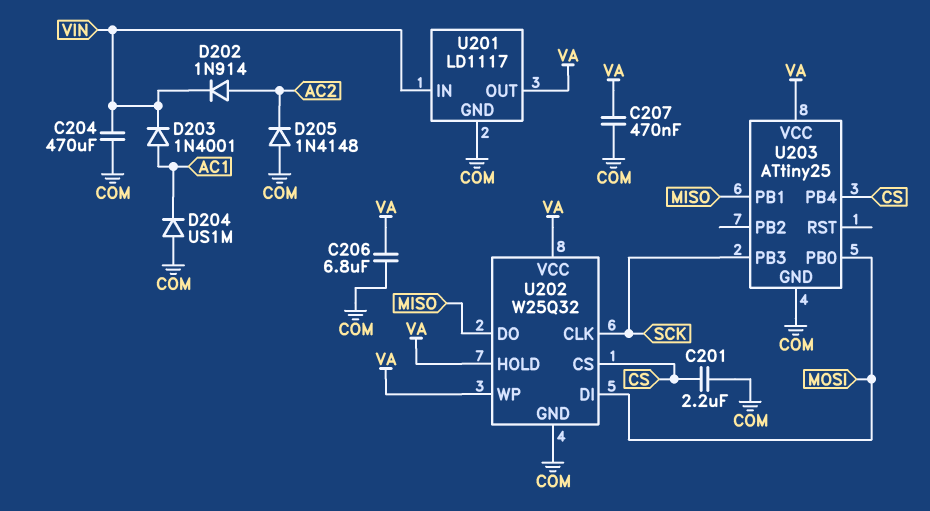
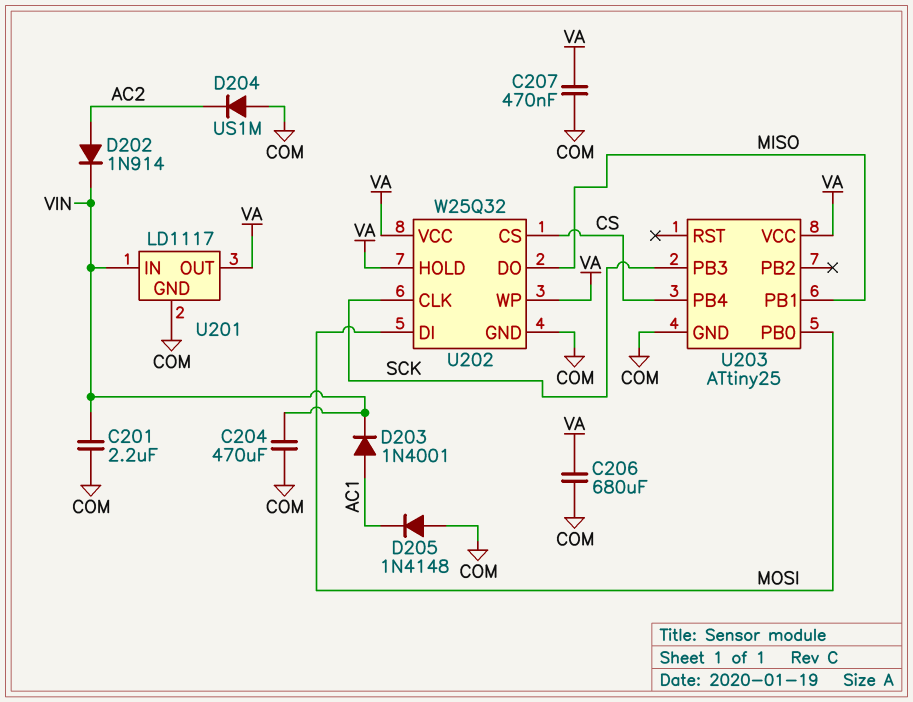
C201: 2.2uF (COM, CS) -> 2.2uF (COM, VIN)
C206: 6.8uF (COM, VA) -> 680uF (COM, VA)
D204: diode US1M (A COM, K AC1) -> diode US1M (A COM, K AC2)
D205: diode 1N4148 (A COM, K AC2) -> diode 1N4148 (A COM, K AC1)

